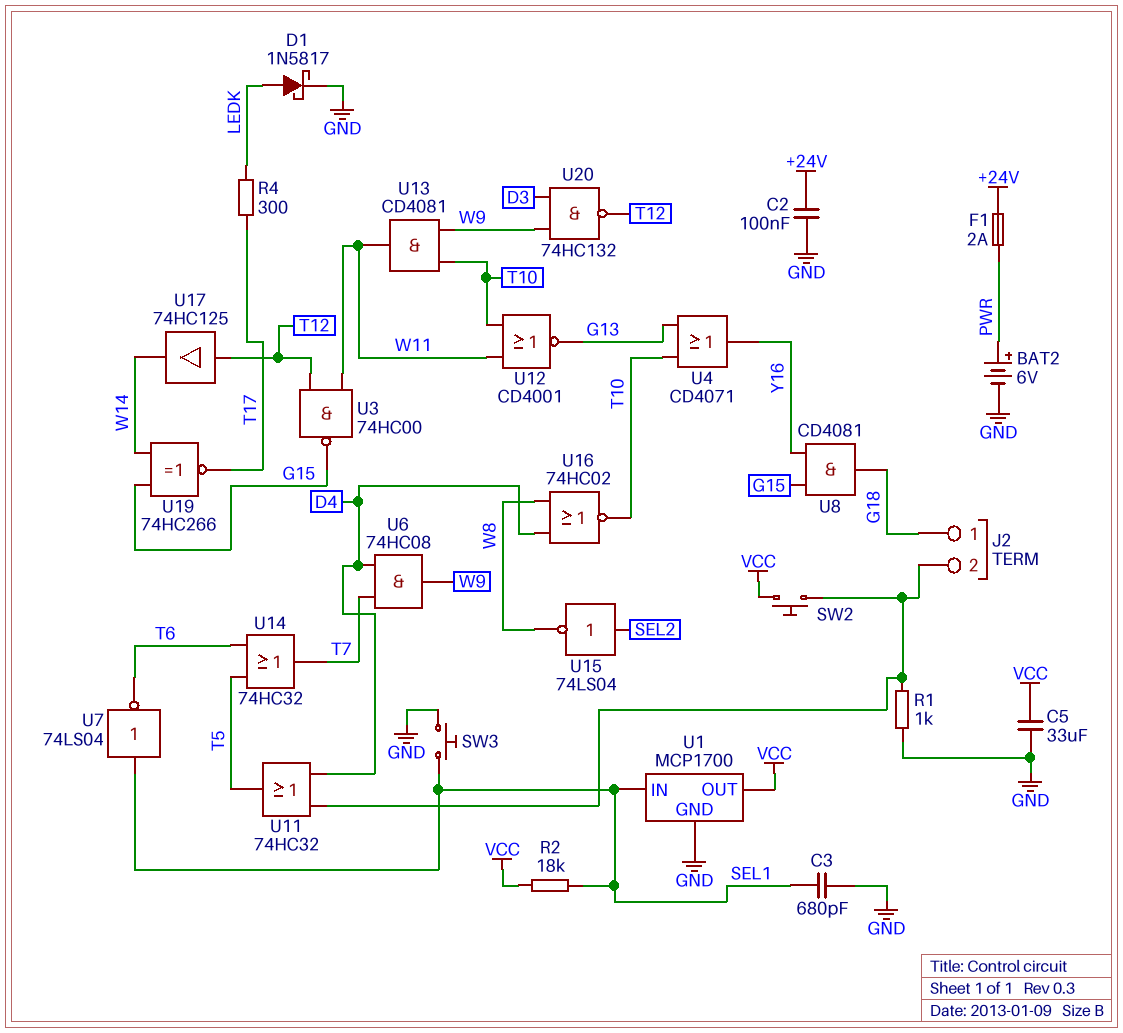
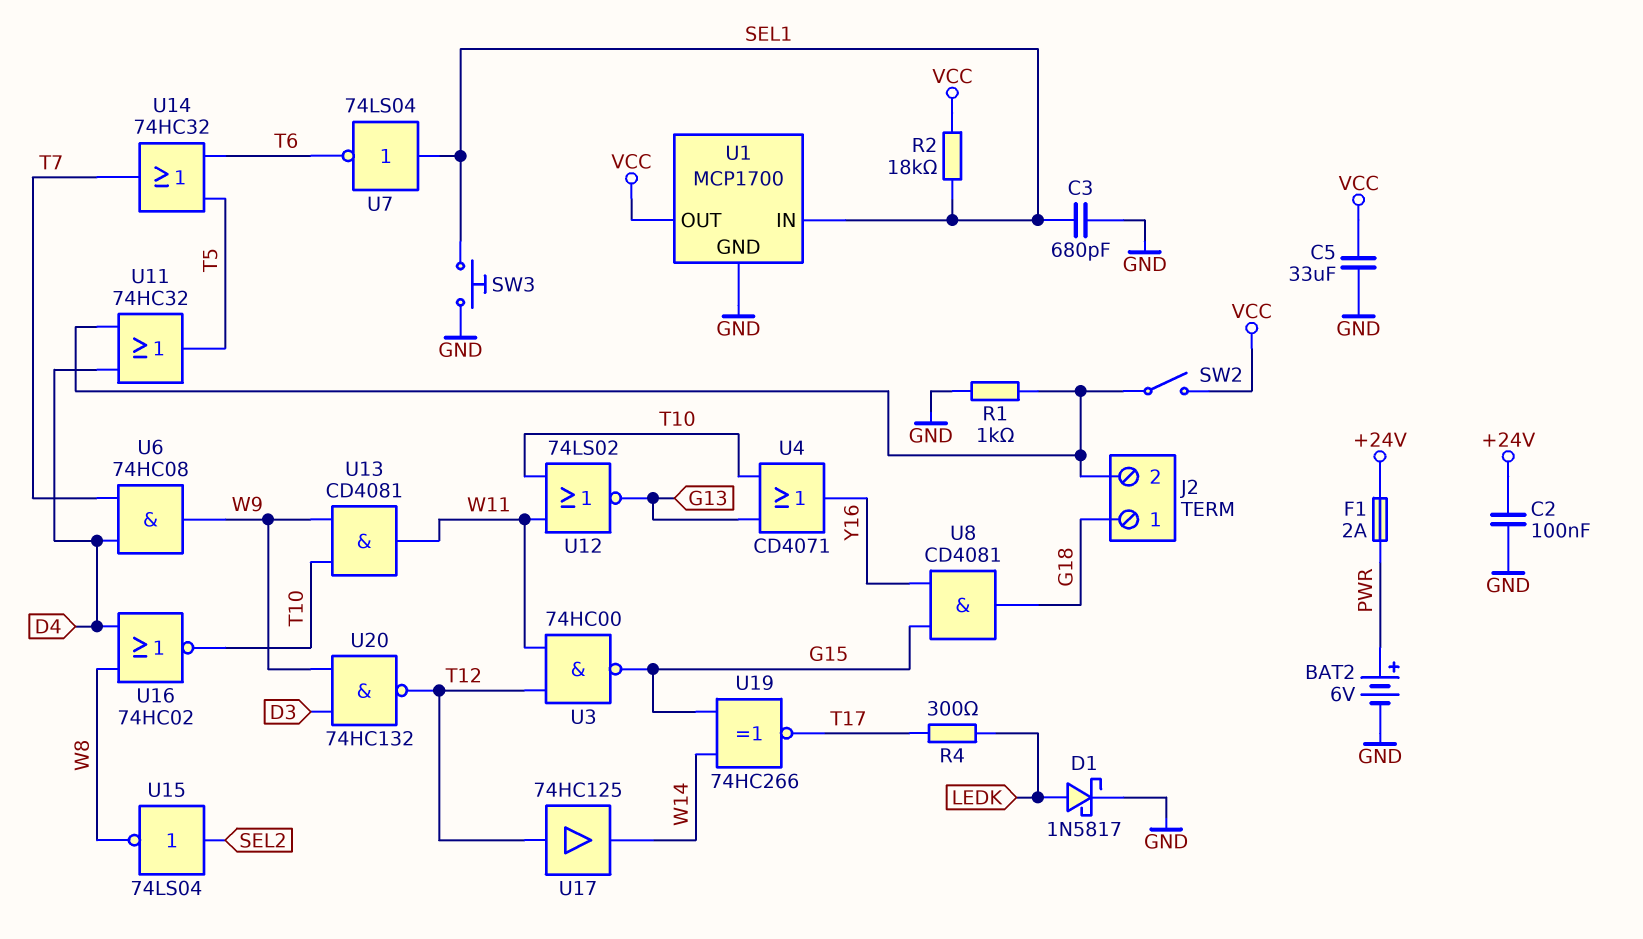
SW2: button (J2/2, VCC) -> switch (J2/2, VCC)
U12: NOR CD4001 (in T10, in W11, out G13) -> NOR 74LS02 (in T10, in W11, out G13)

